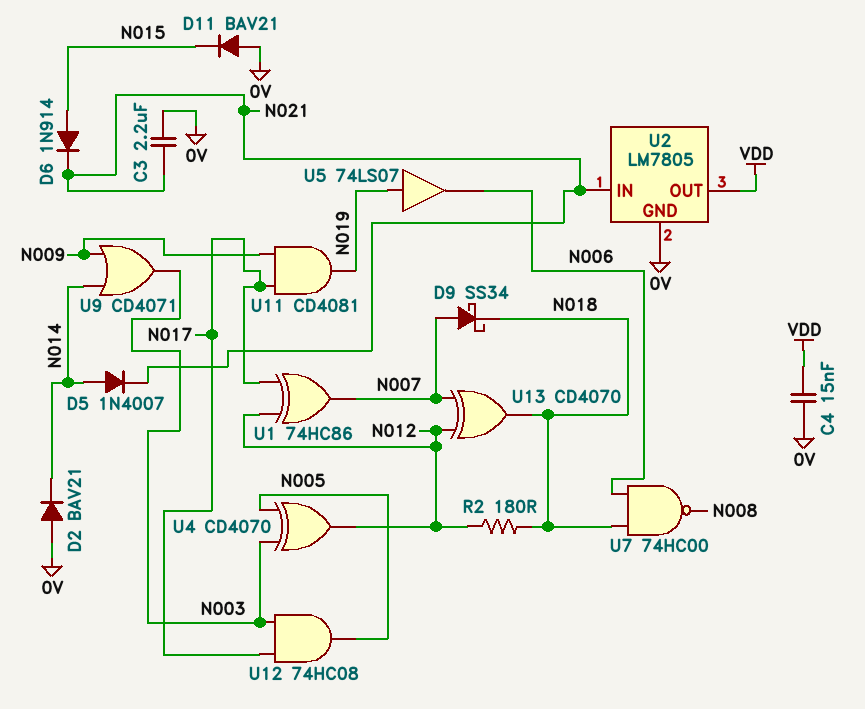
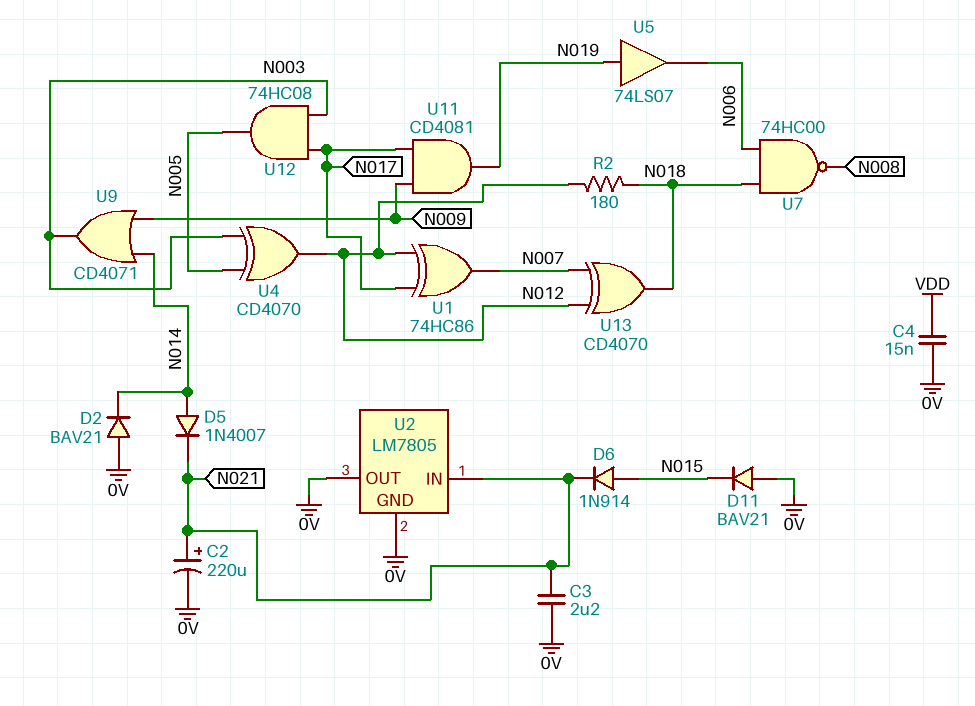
C2: none -> 220uF (plus N021, minus 0V)
D9: schottky SS34 (A N007, K N018) -> none
U2 pin OUT: VDD -> 0V

